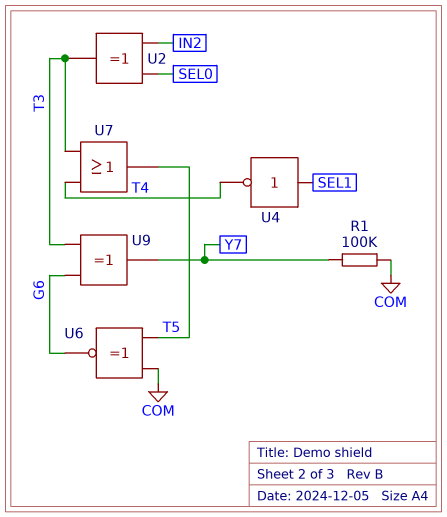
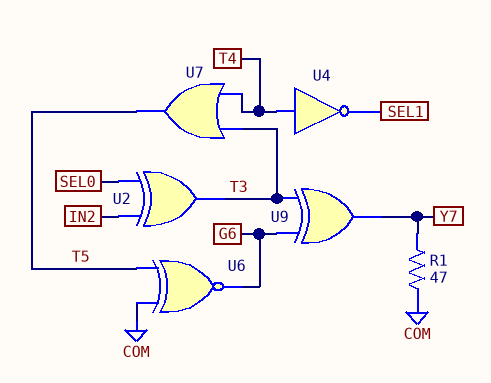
R1: 100k (COM, Y7) -> 47 (COM, Y7)
U4: NOT (in SEL1, out T4) -> NOT (in T4, out SEL1)

